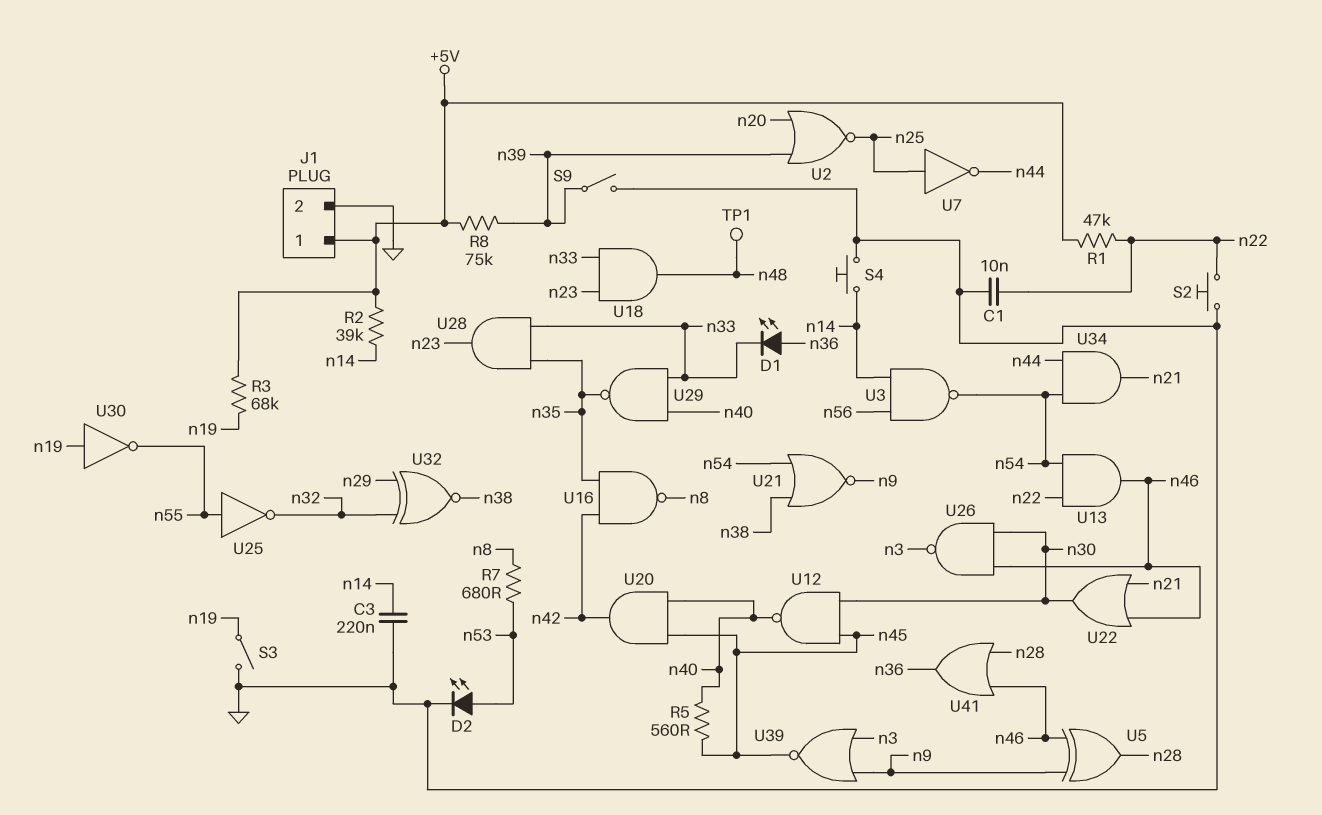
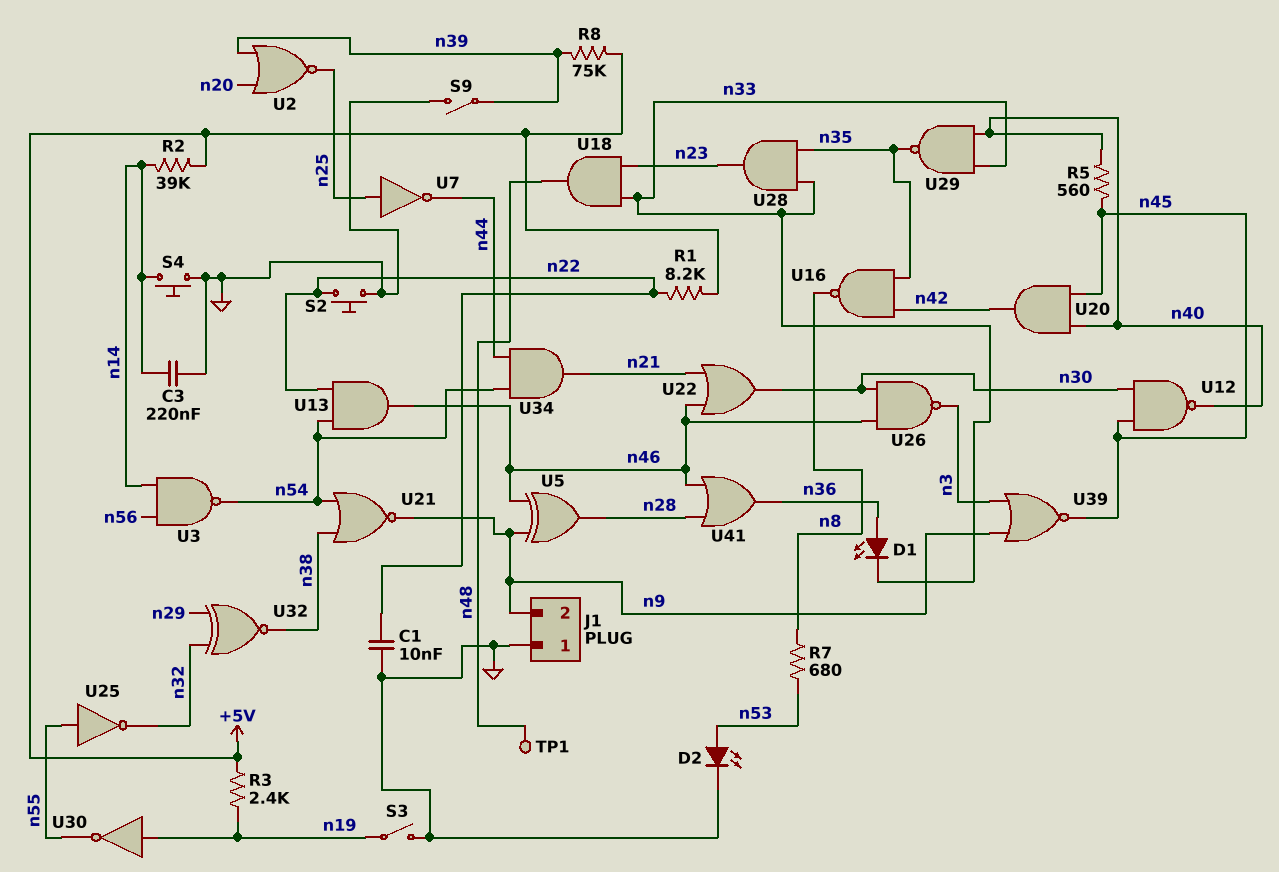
J1 pin 1: +5V -> GND
J1 pin 2: GND -> n9
R1: 47k (+5V, n22) -> 8.2k (+5V, n22)
R3: 68k (+5V, n19) -> 2.4k (+5V, n19)

